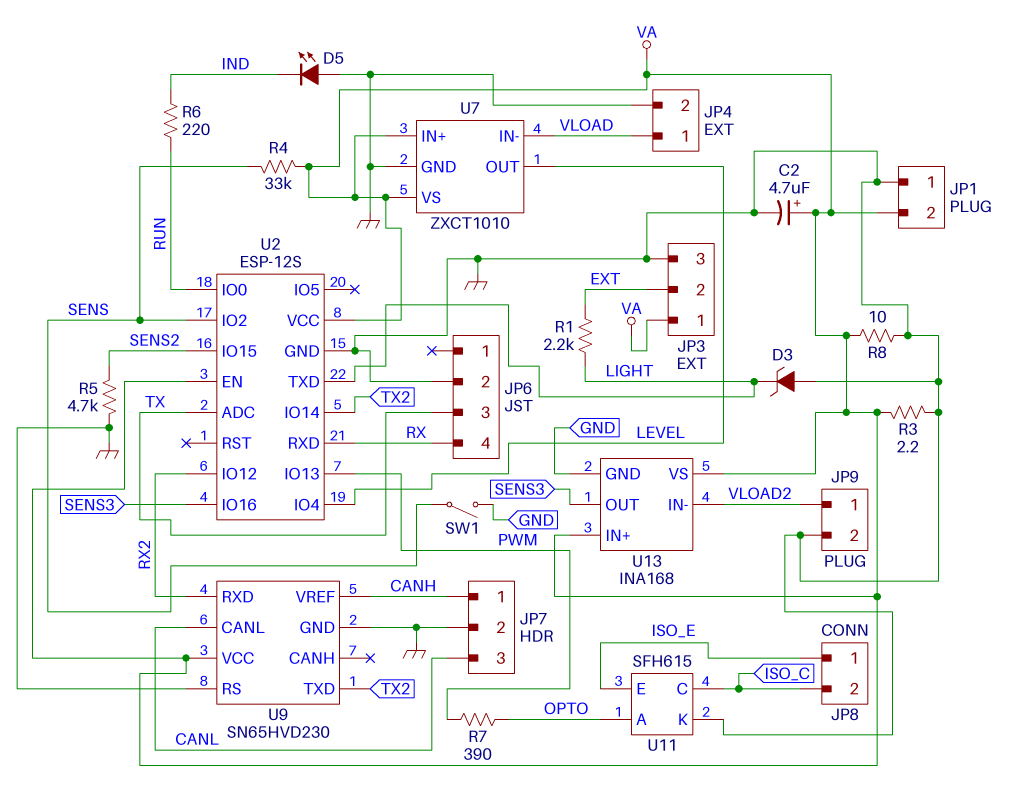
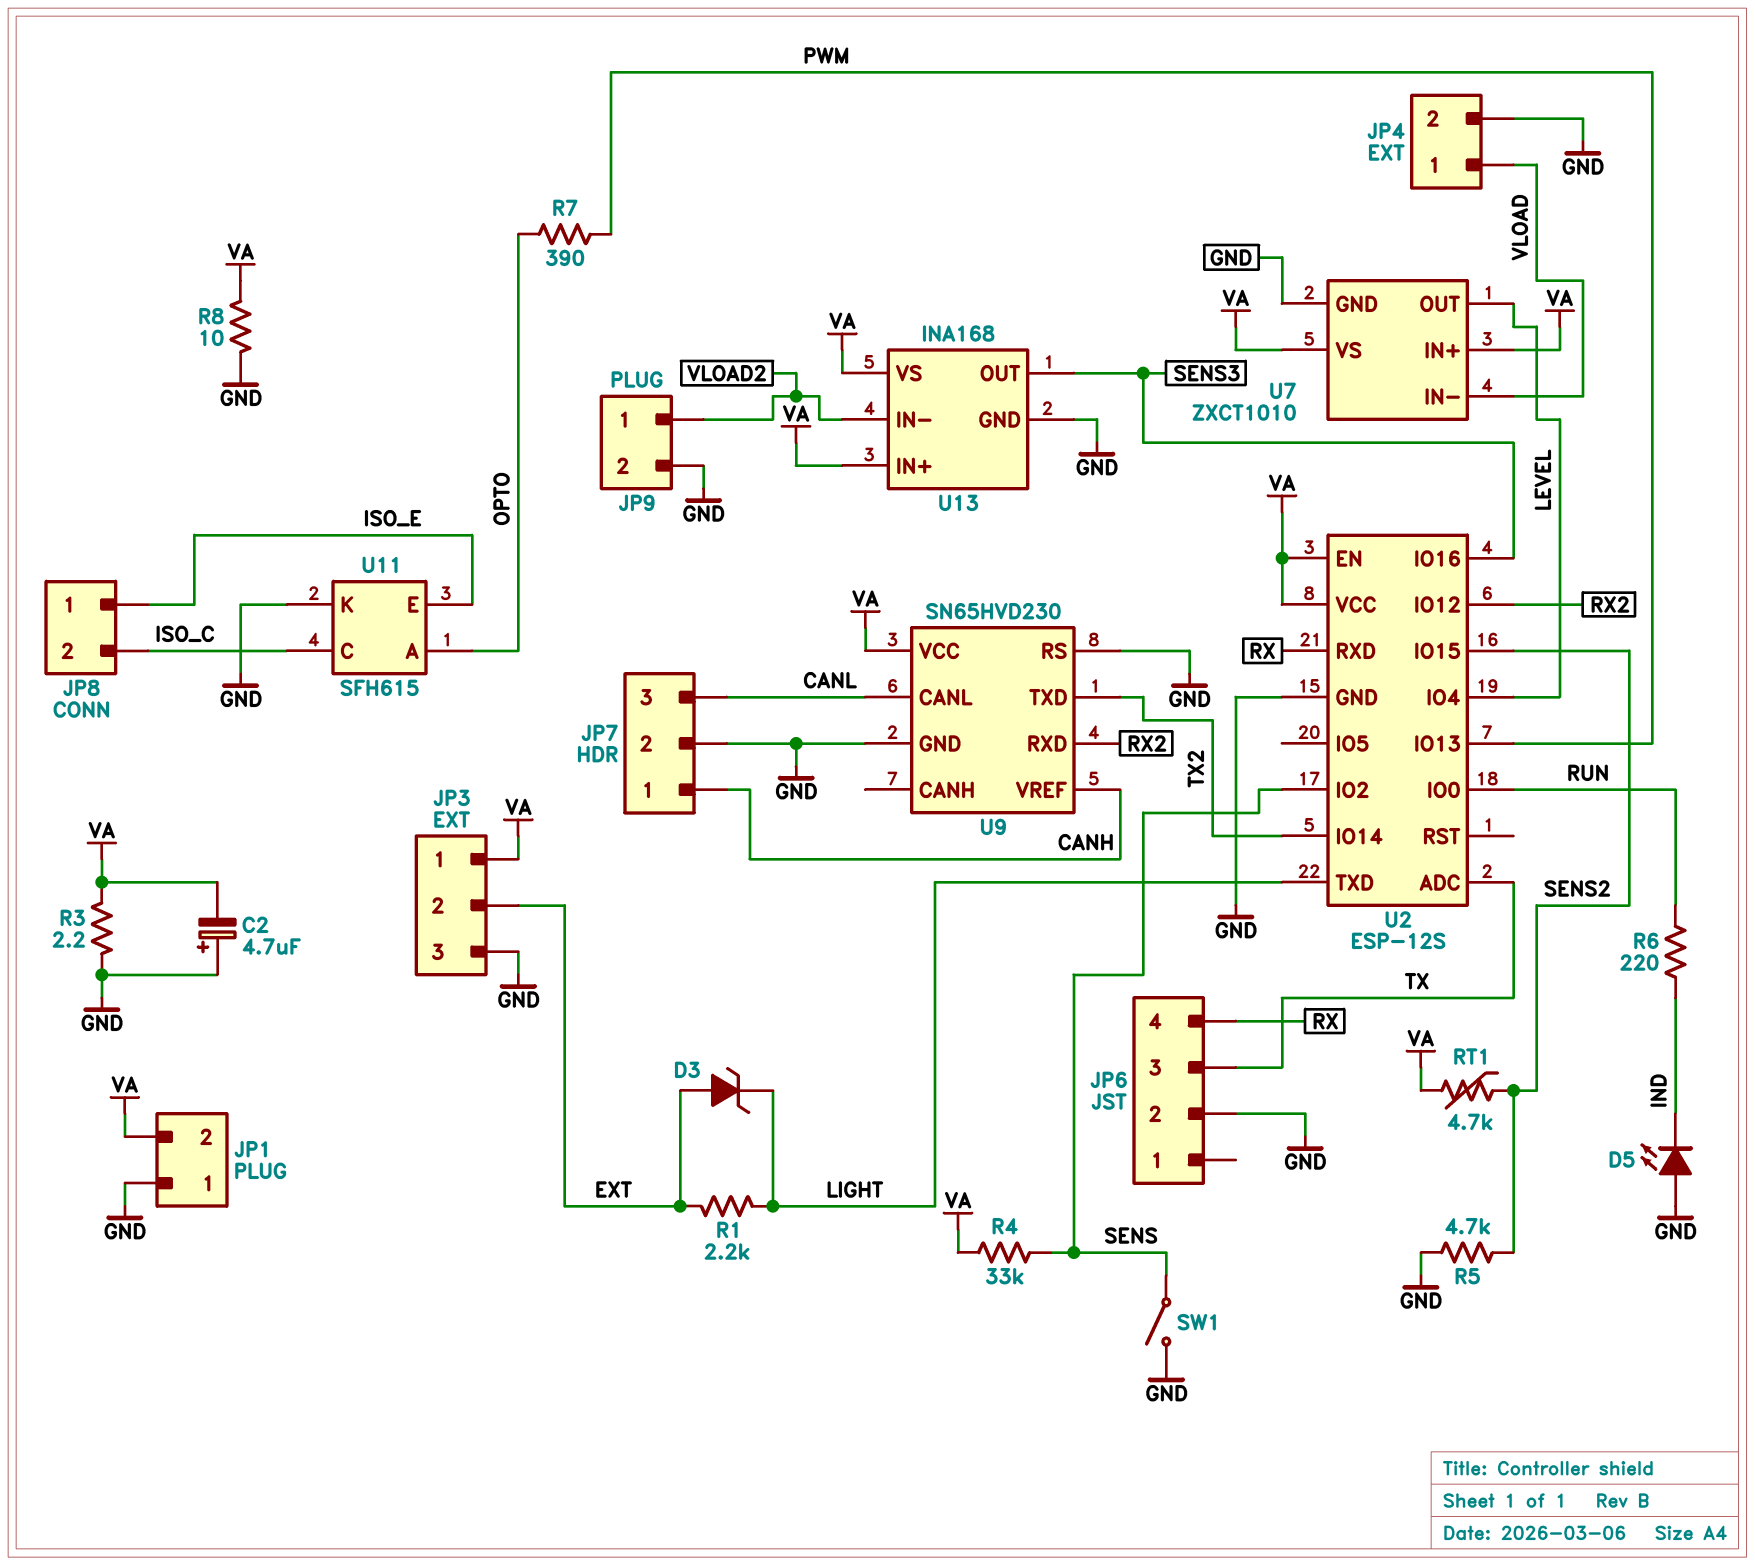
C2: 4.7uF (plus VA, minus GND) -> 4.7uF (plus GND, minus VA)
D3: zener (A GND, K LIGHT) -> zener (A EXT, K LIGHT)
RT1: none -> 4.7k (SENS2, VA)

